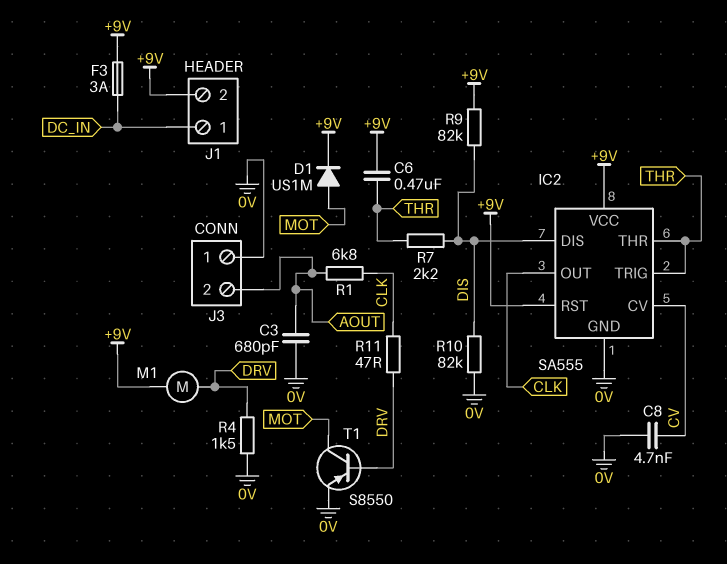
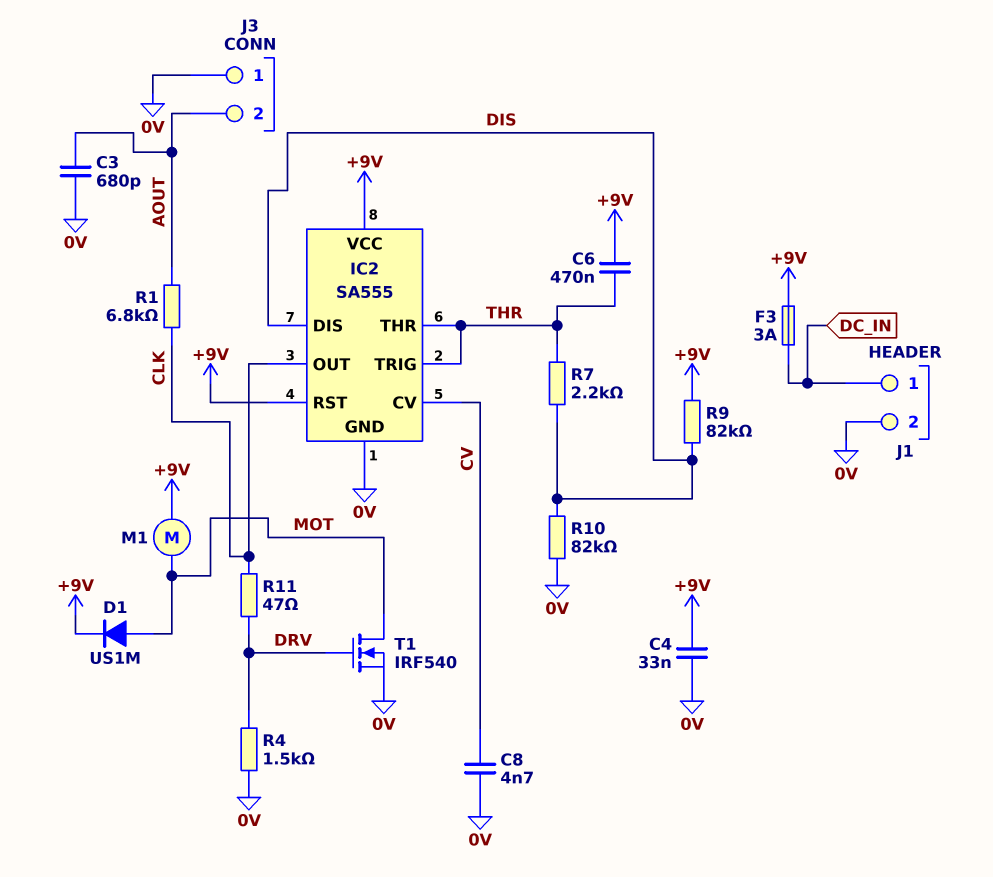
C4: none -> 33nF (+9V, 0V)
J1 pin 2: +9V -> 0V
M1: motor (+9V, DRV) -> motor (+9V, MOT)
T1: PNP S8550 (B DRV, C MOT, E 0V) -> NMOS IRF540 (G DRV, D MOT, S 0V)

